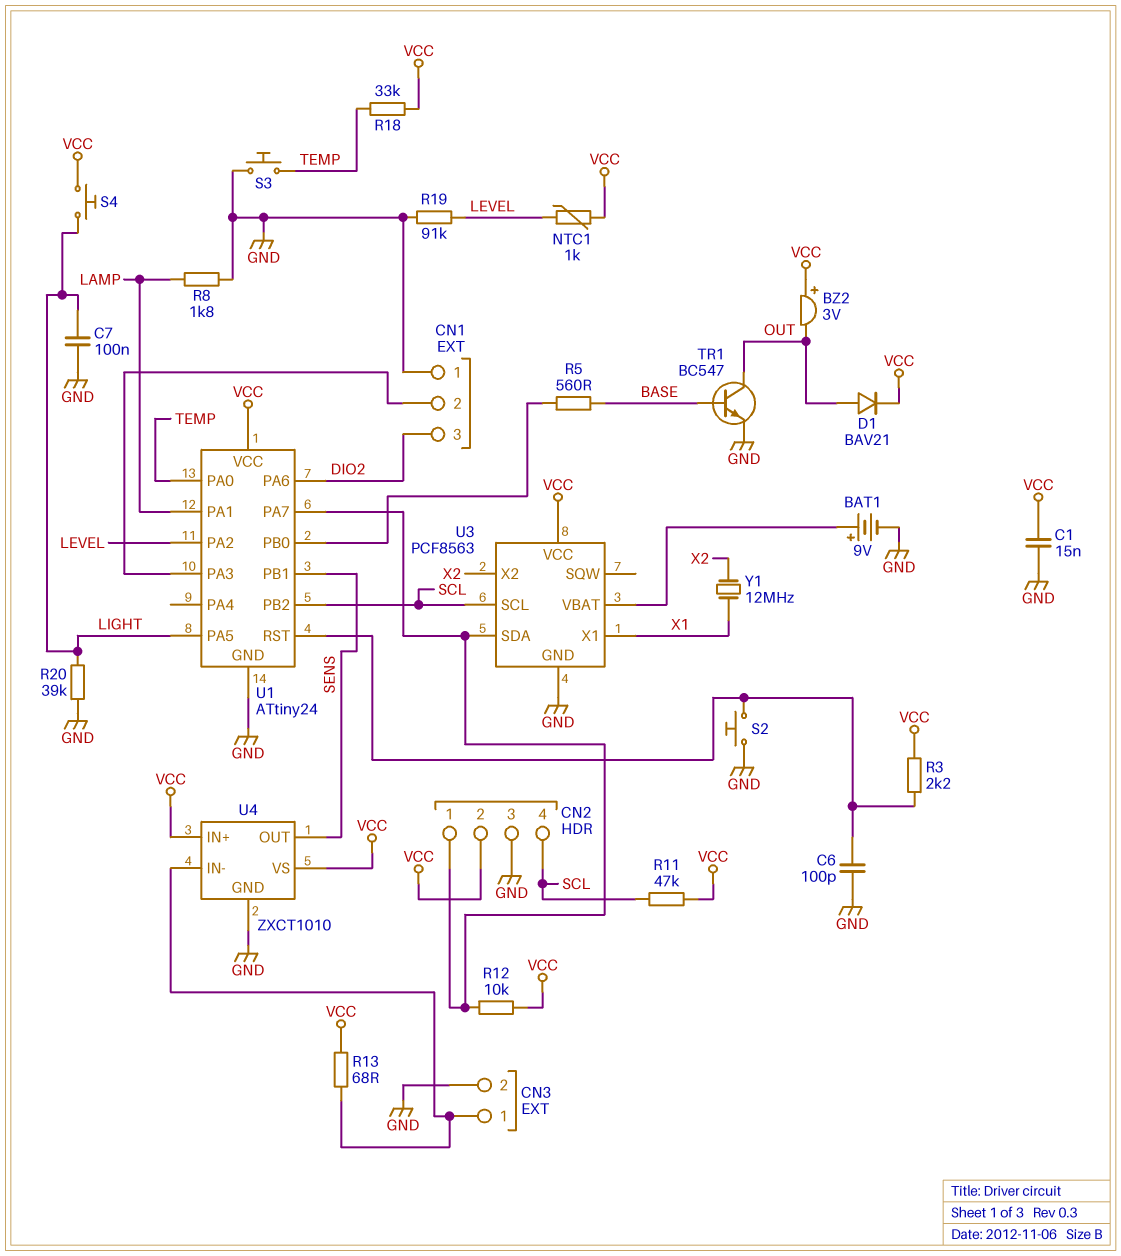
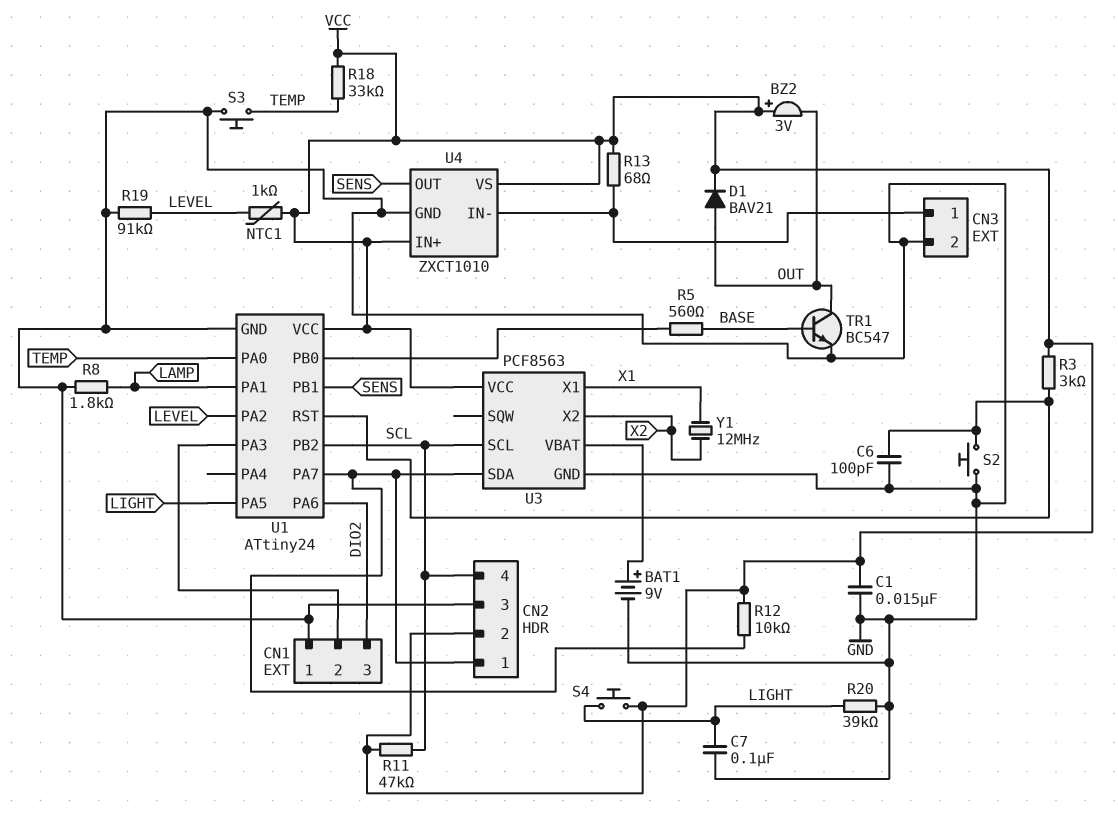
R3: 2.2k (U1/RST, VCC) -> 3k (U1/RST, VCC)

